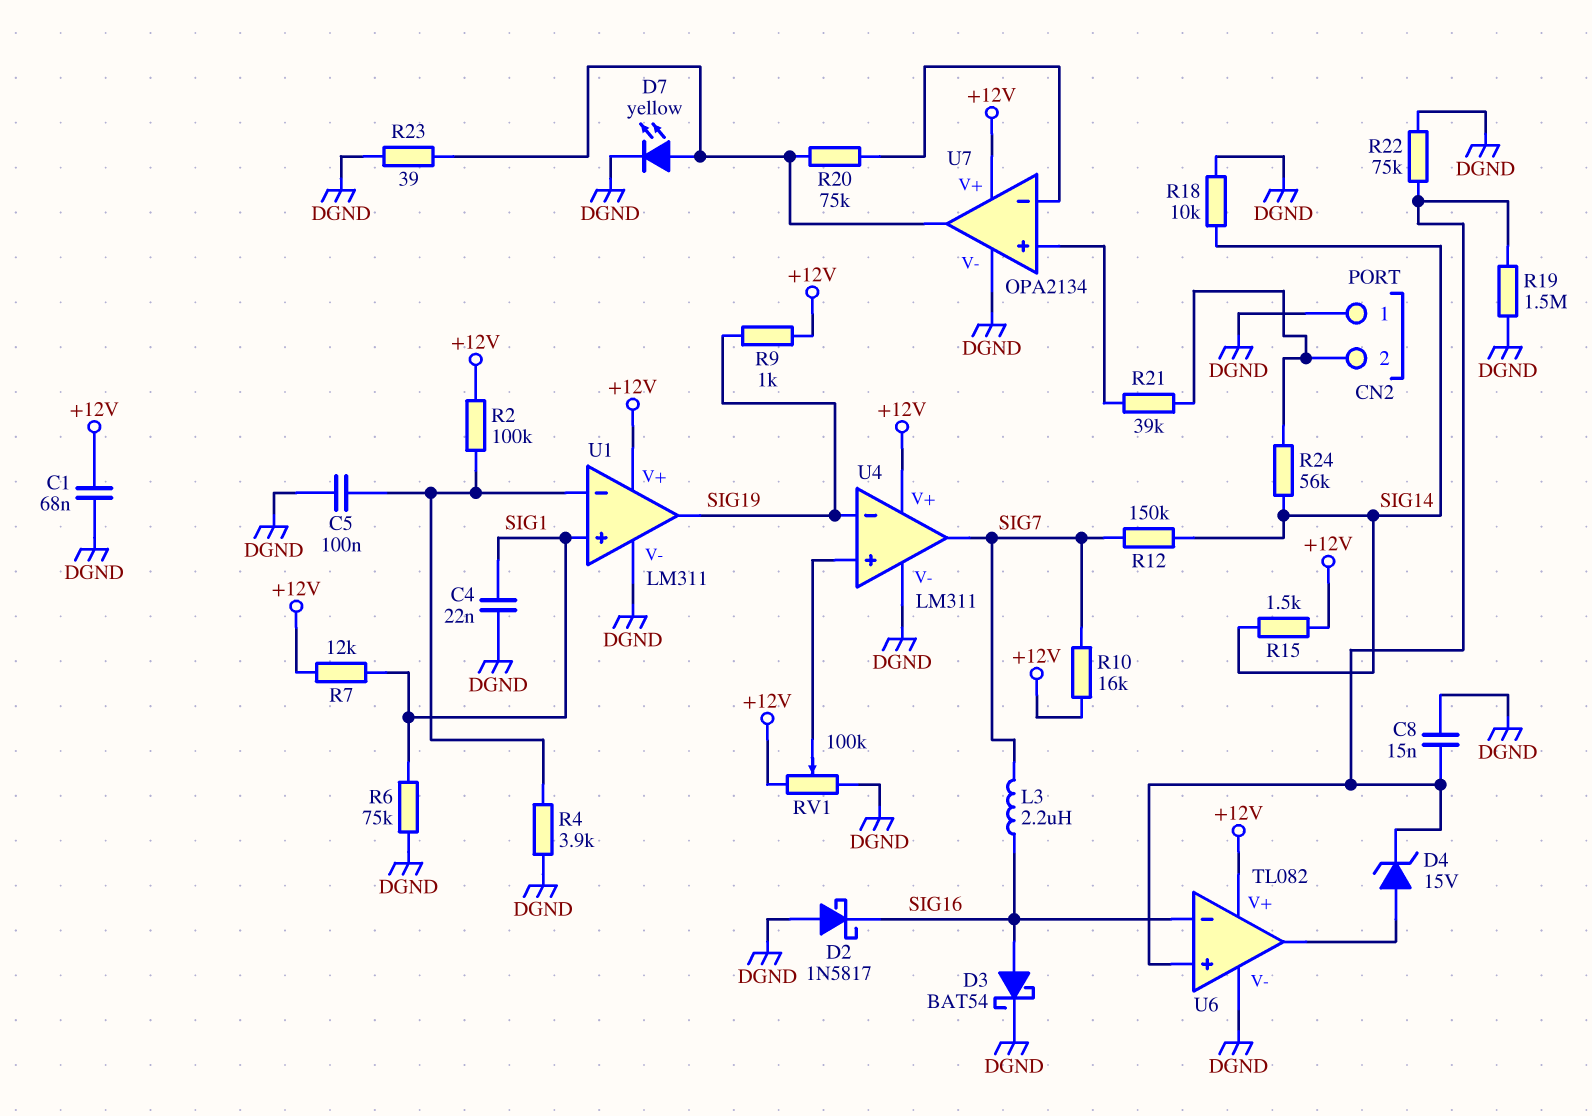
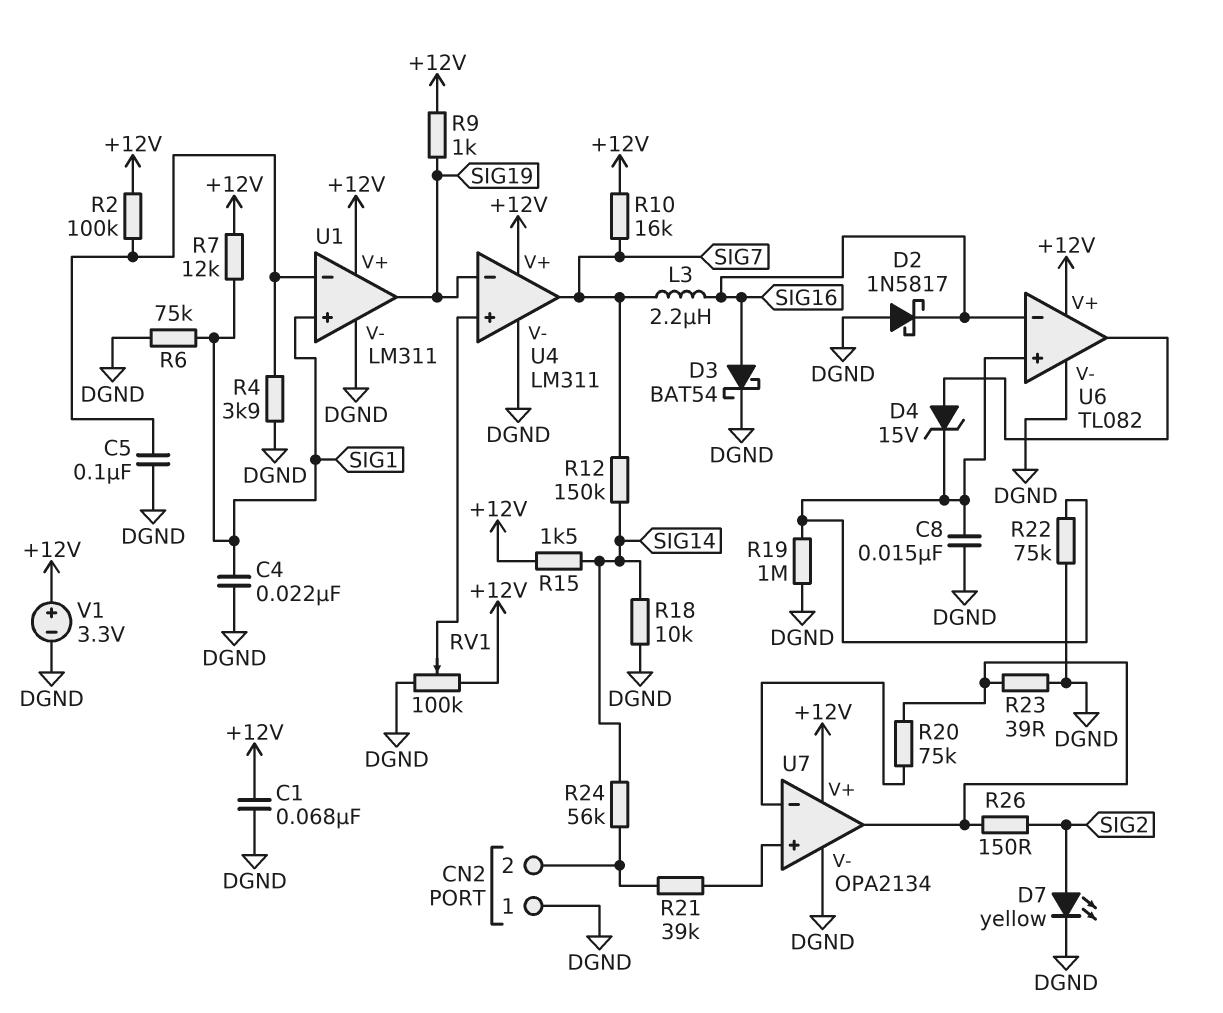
D7: LED yellow (A U7/out, K DGND) -> LED yellow (A SIG2, K DGND)
R19: 1.5M (DGND, U6/in+) -> 1M (DGND, U6/in+)
R26: none -> 150 (SIG2, U7/out)
V1: none -> 3.3V (plus +12V, minus DGND)

